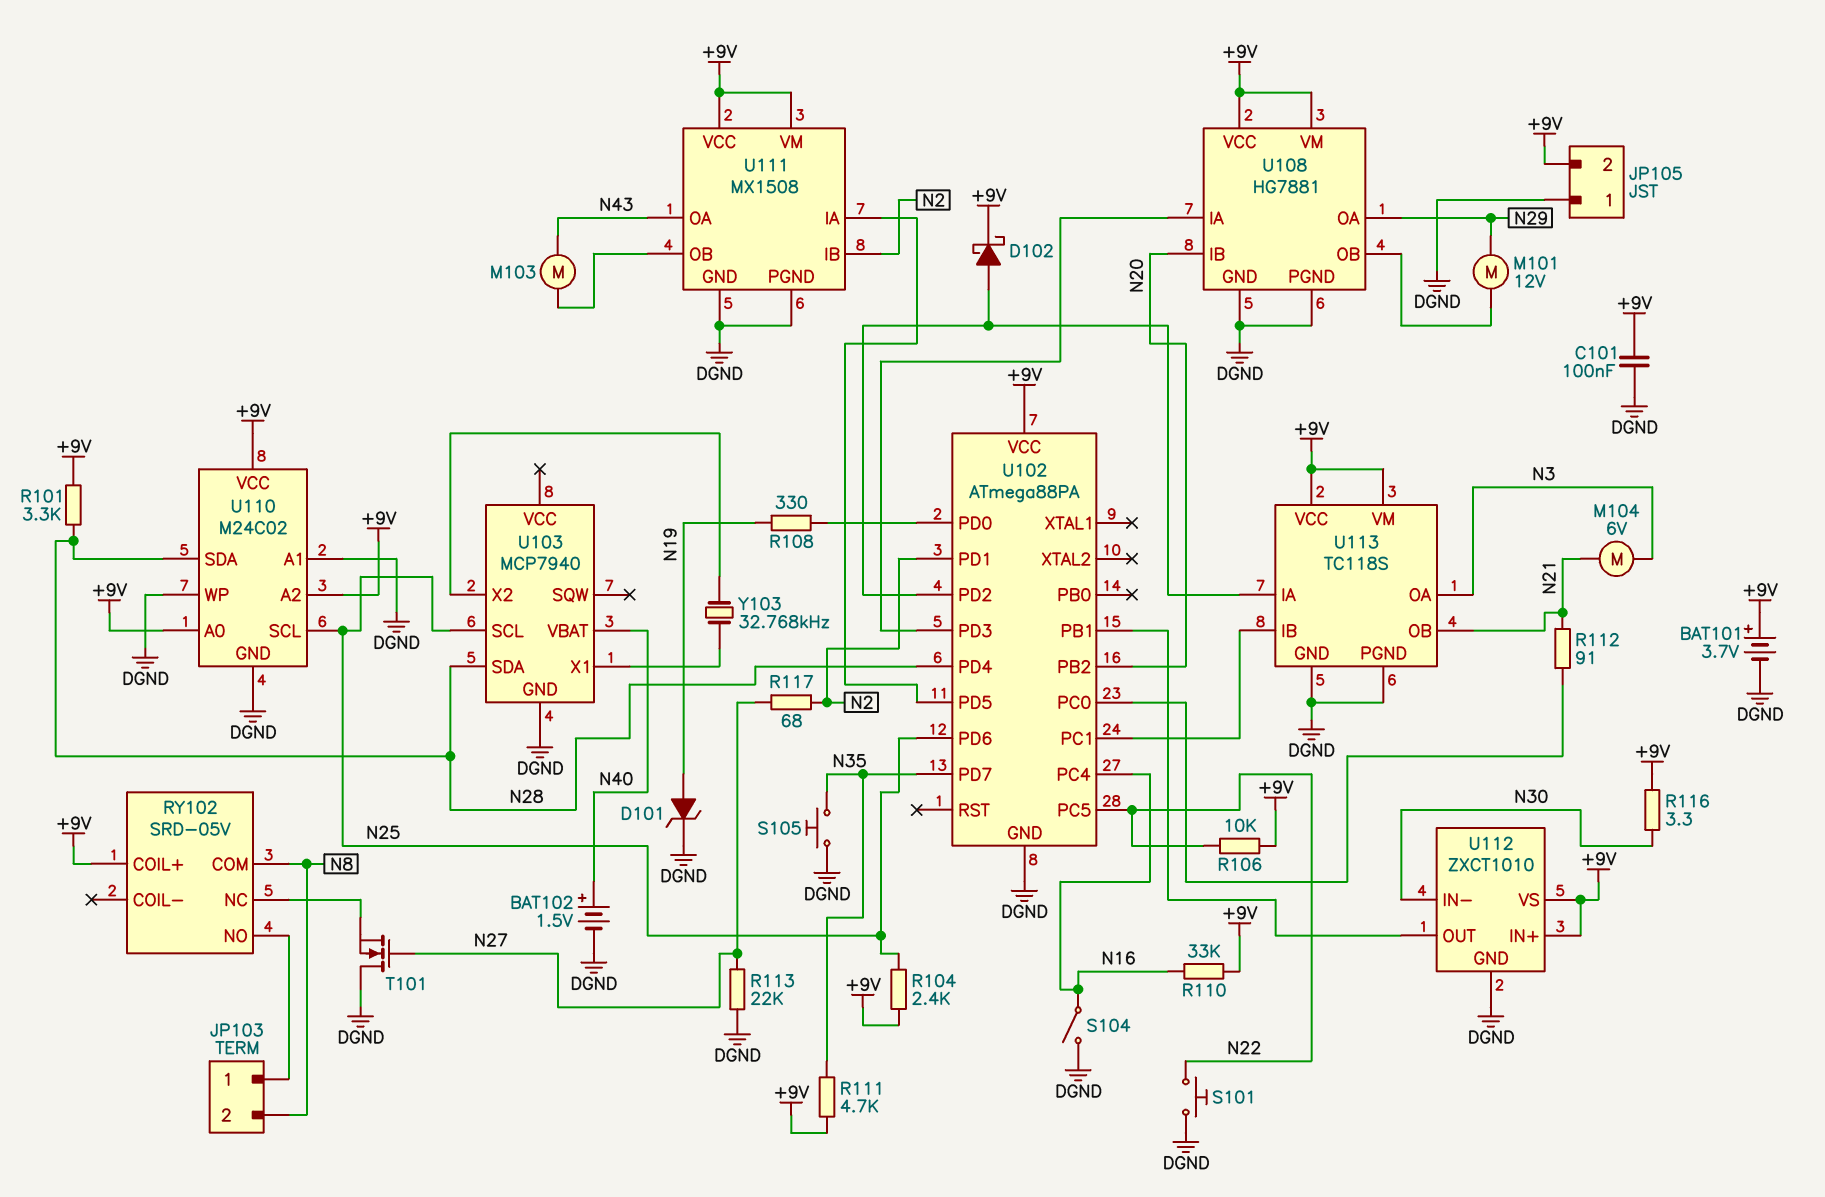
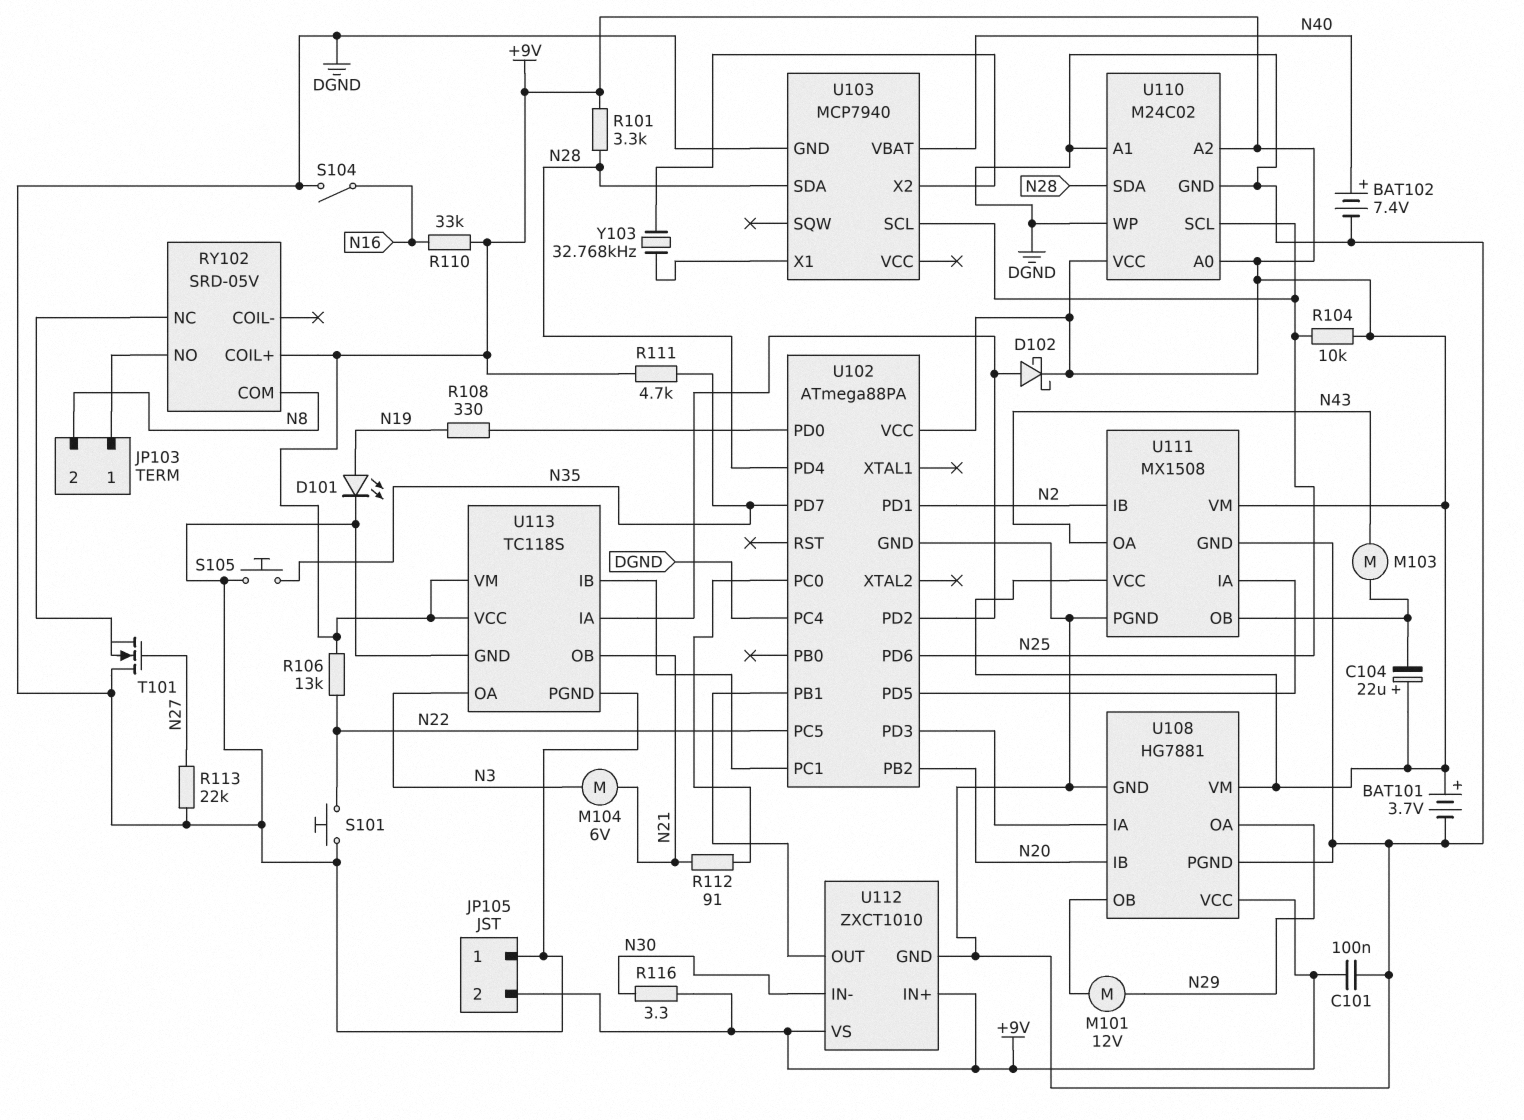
BAT102: 1.5V (plus N40, minus DGND) -> 7.4V (plus N40, minus DGND)
C104: none -> 22uF (plus +9V, minus U111/OB)
D101: zener (A N19, K DGND) -> LED (A N19, K DGND)
R104: 2.4k (+9V, N25) -> 10k (+9V, N25)
R106: 10k (+9V, N22) -> 13k (+9V, N22)
R117: 68 (N2, N27) -> none
U102 pin PC4: N16 -> DGND

